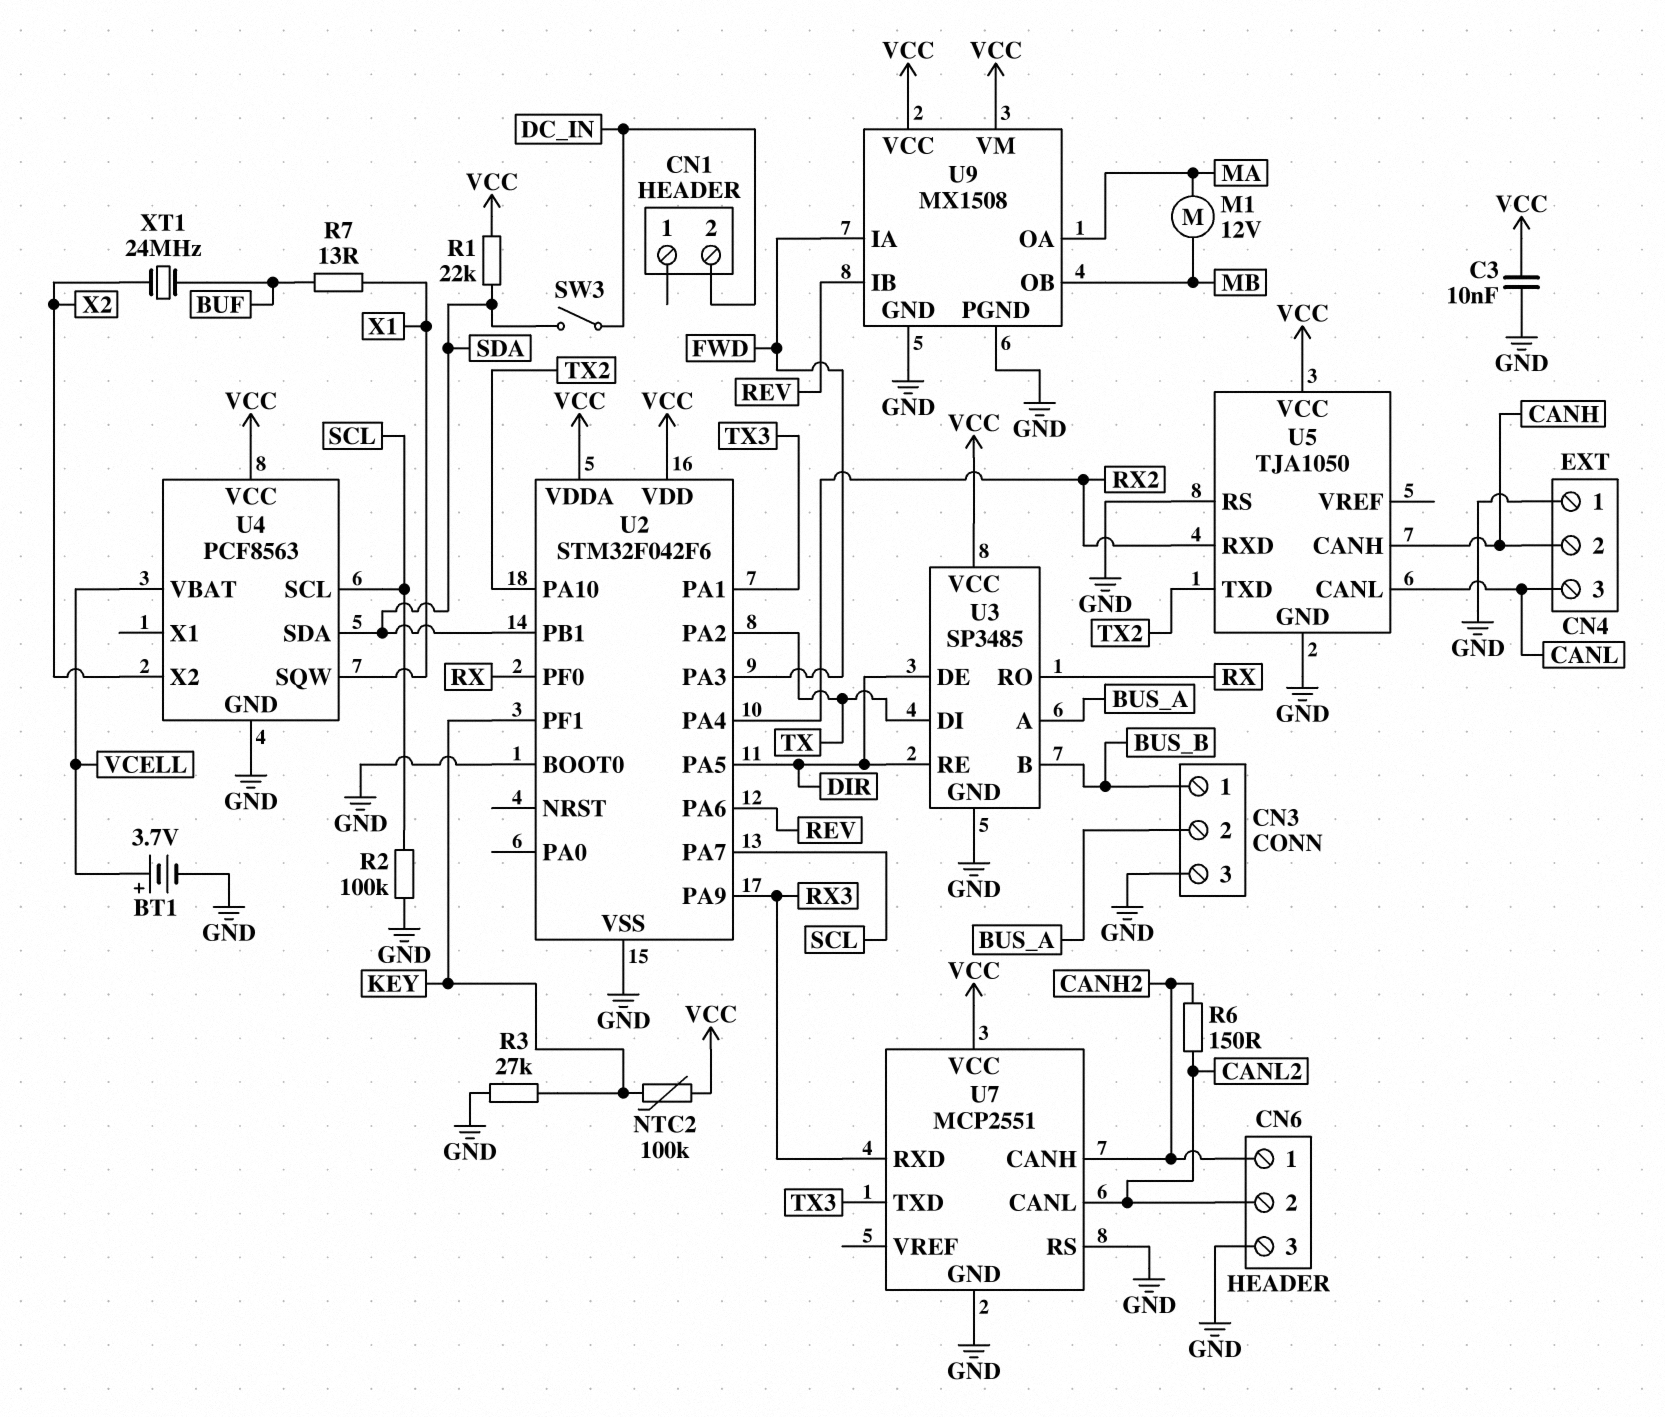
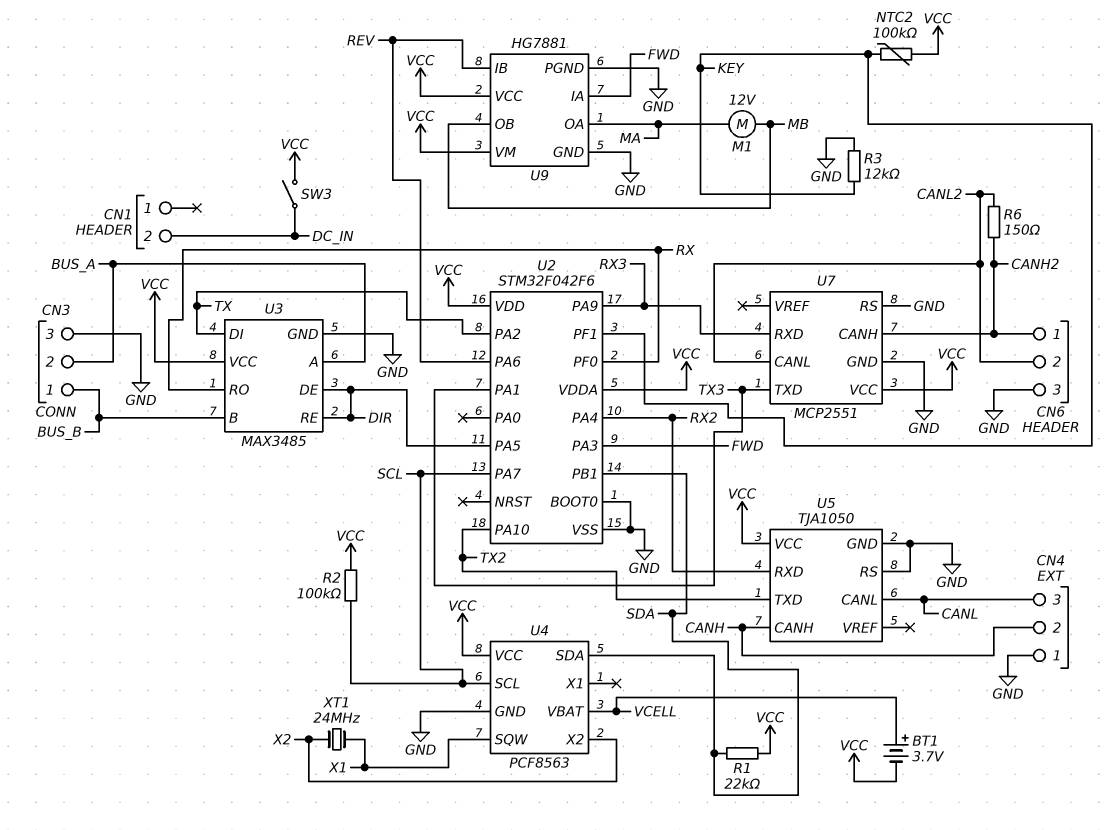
BT1: 3.7V (plus VCELL, minus GND) -> 3.7V (plus VCELL, minus VCC)
C3: 10nF (GND, VCC) -> none
R2: 100k (GND, SCL) -> 100k (SCL, VCC)
R3: 27k (GND, KEY) -> 12k (GND, KEY)
R7: 13 (BUF, X1) -> none
SW3: switch (DC_IN, SDA) -> switch (DC_IN, VCC)
U3: SP3485 -> MAX3485
U9: MX1508 -> HG7881
XT1: 24MHz (BUF, X2) -> 24MHz (X1, X2)

